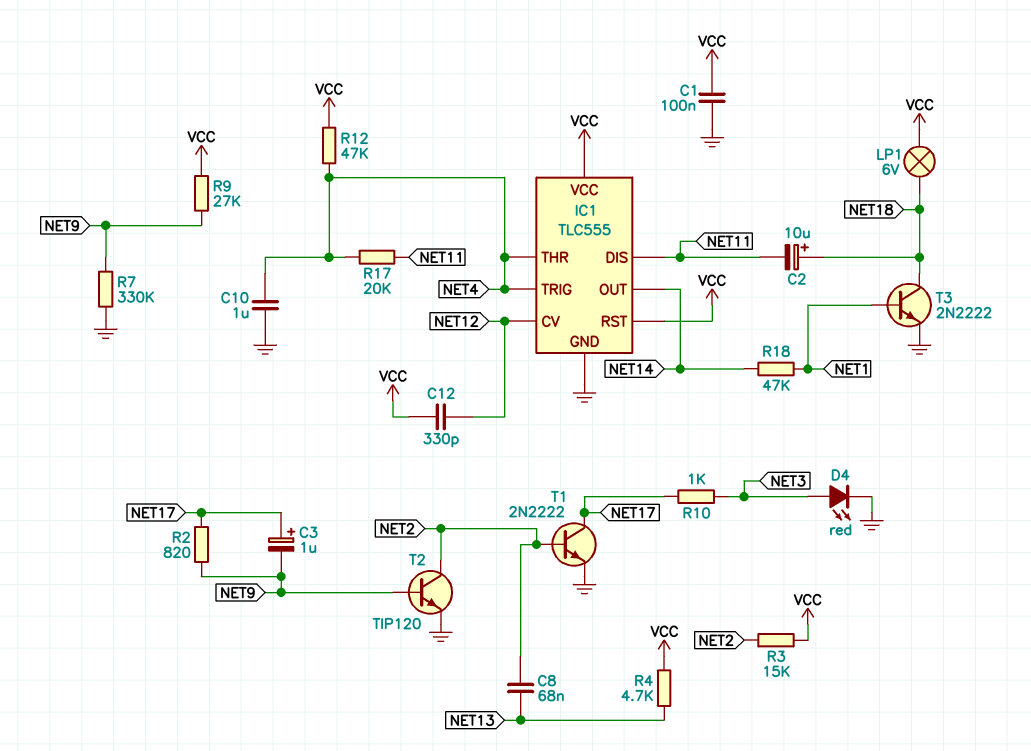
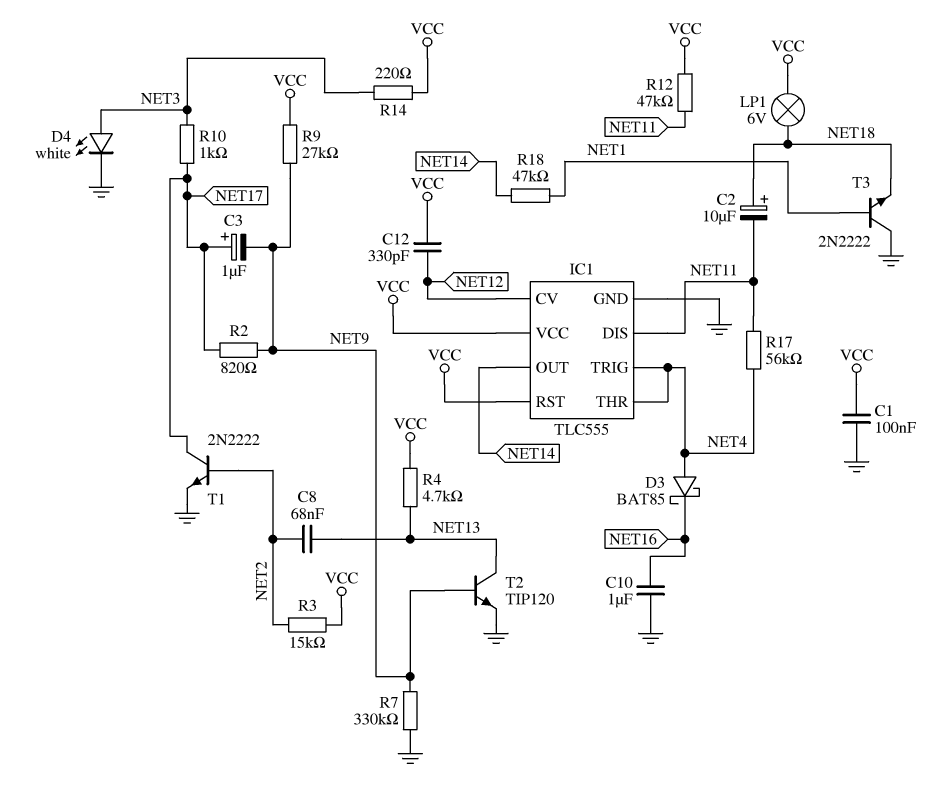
C10: 1uF (GND, NET4) -> 1uF (GND, NET16)
D3: none -> schottky BAT85 (A NET4, K NET16)
D4: LED red (A NET3, K GND) -> LED white (A NET3, K GND)
R12: 47k (NET4, VCC) -> 47k (NET11, VCC)
R14: none -> 220 (NET3, VCC)
R17: 20k (NET4, NET11) -> 56k (NET4, NET11)
T2: NPN TIP120 (B NET9, C NET2, E GND) -> NPN TIP120 (B NET9, C NET13, E GND)
T3: NPN 2N2222 (B NET1, C NET18, E GND) -> NPN 2N2222 (B NET1, C GND, E NET18)

